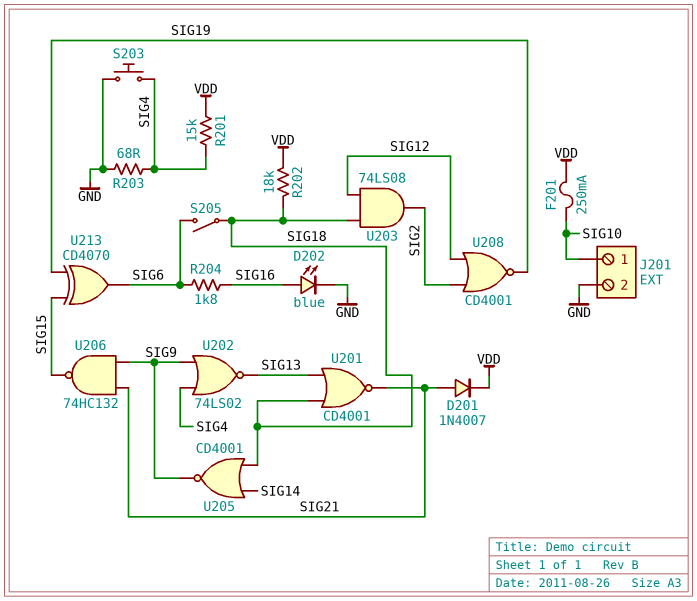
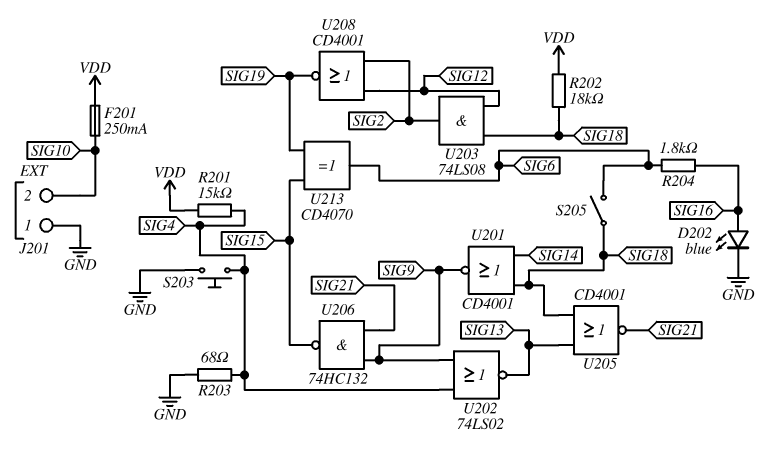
D201: diode 1N4007 (A SIG21, K VDD) -> none
J201 pin 1: SIG10 -> GND
J201 pin 2: GND -> SIG10
U201: NOR CD4001 (in SIG13, in SIG18, out SIG21) -> NOR CD4001 (in SIG14, in SIG18, out SIG9)
U205: NOR CD4001 (in SIG14, in SIG18, out SIG9) -> NOR CD4001 (in SIG13, in SIG18, out SIG21)

